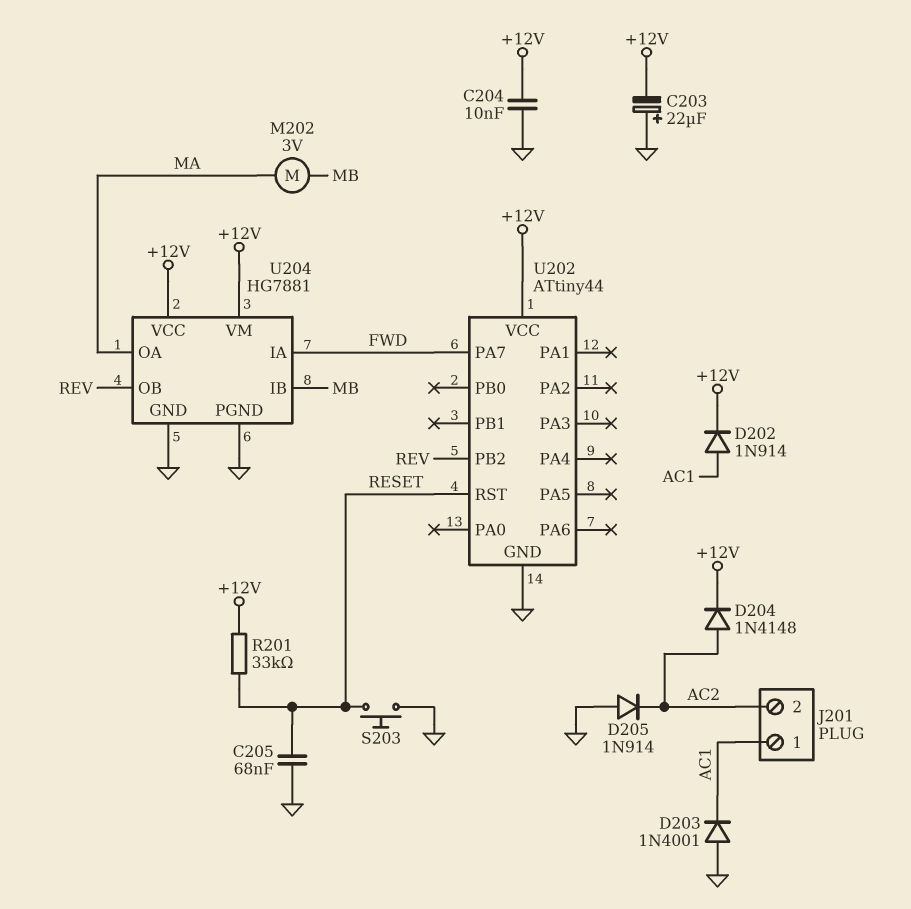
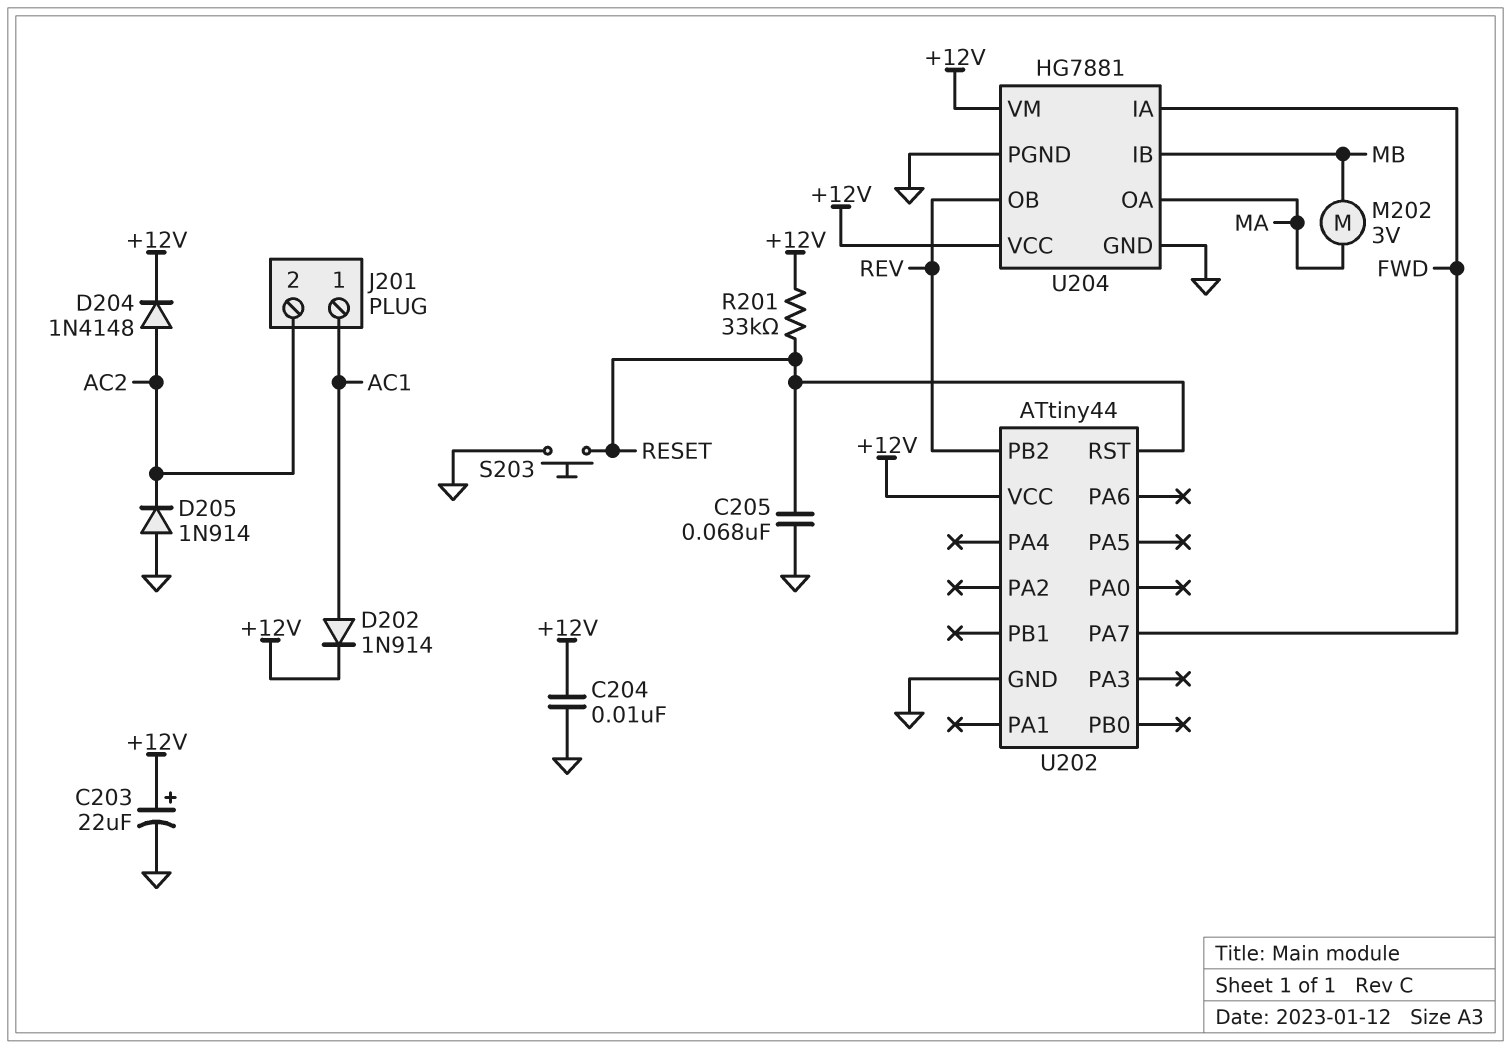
C203: 22uF (plus GND, minus +12V) -> 22uF (plus +12V, minus GND)
D203: diode 1N4001 (A GND, K AC1) -> none

